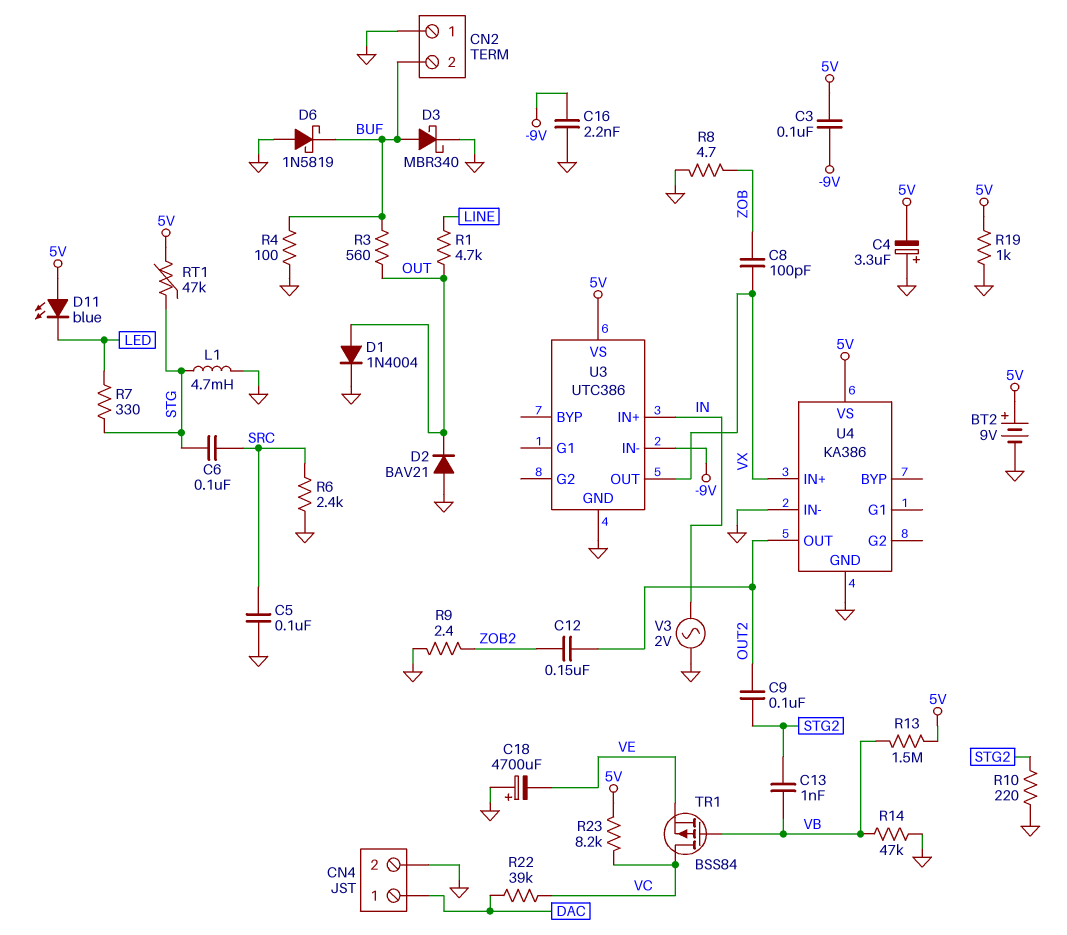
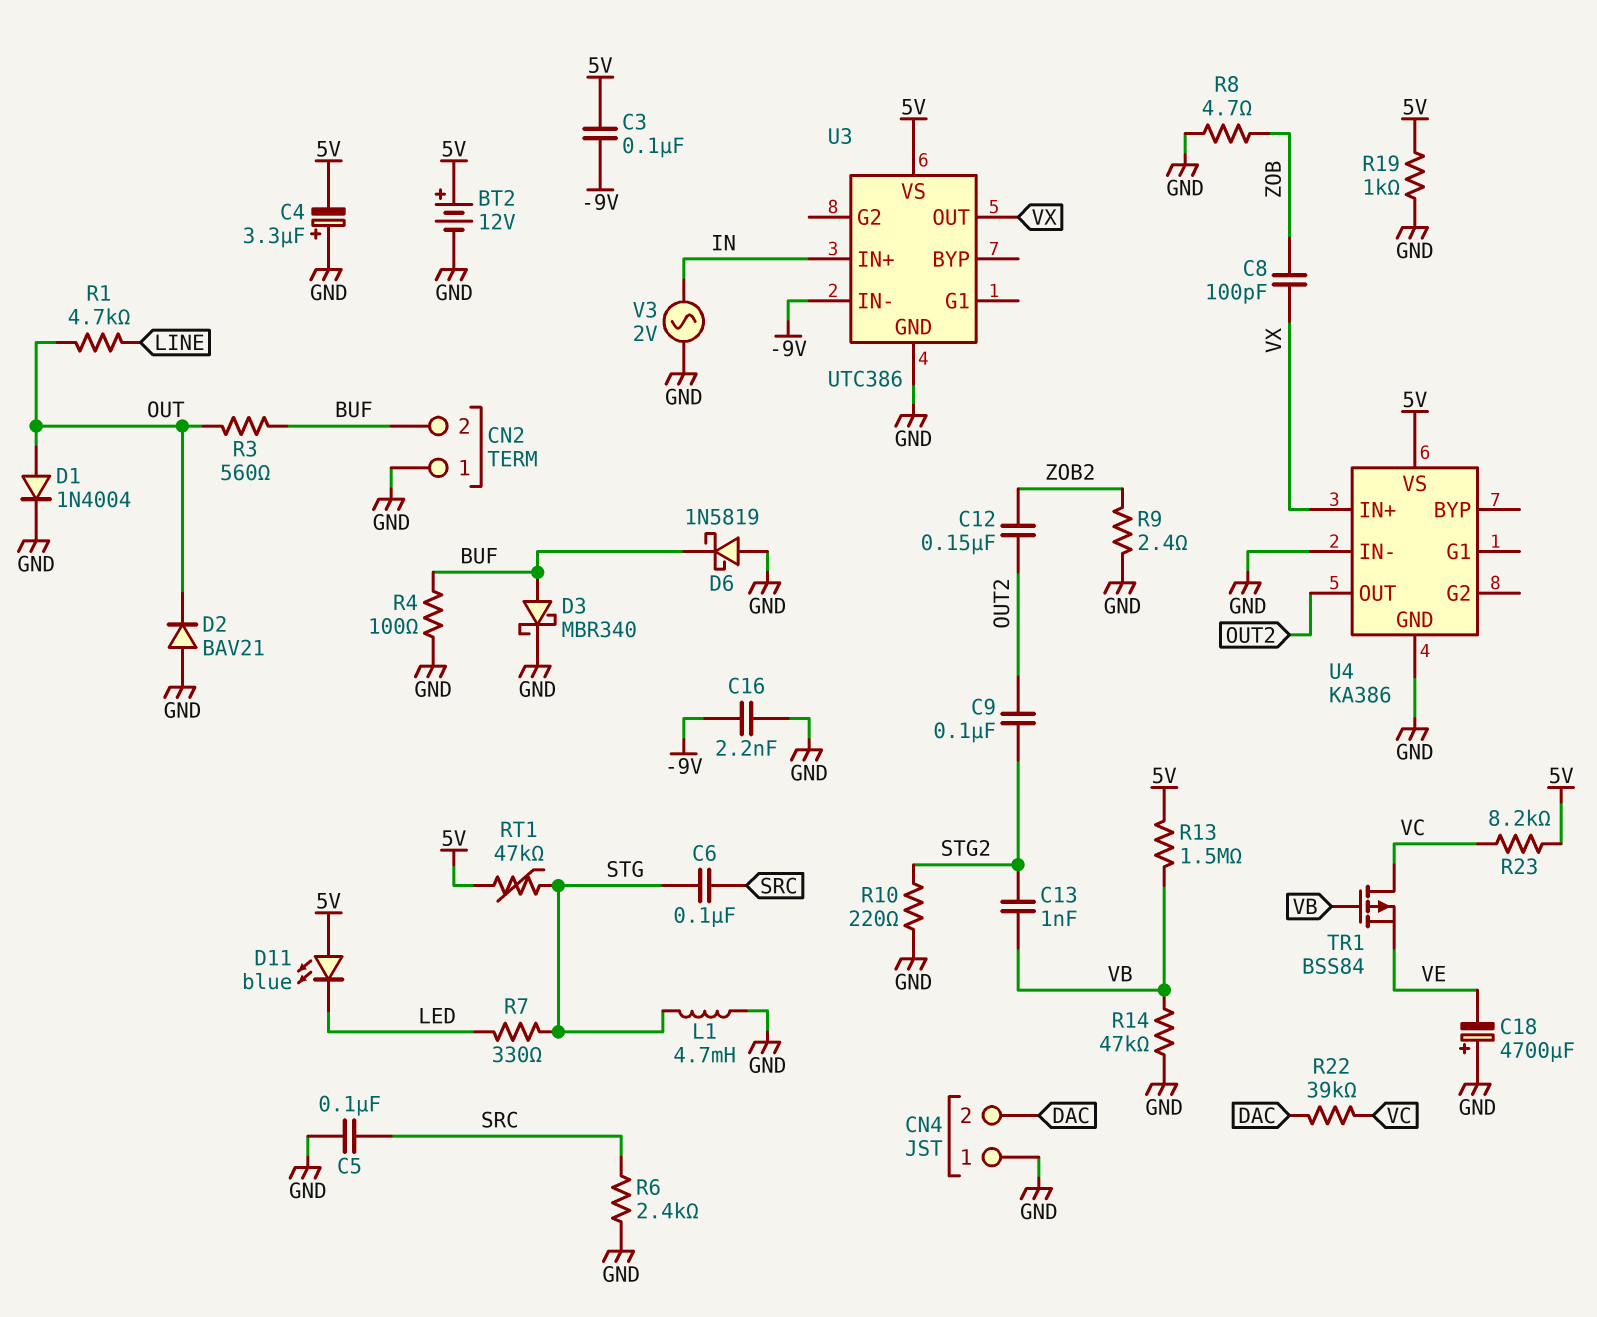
BT2: 9V (plus 5V, minus GND) -> 12V (plus 5V, minus GND)
CN4 pin 1: DAC -> GND
CN4 pin 2: GND -> DAC

